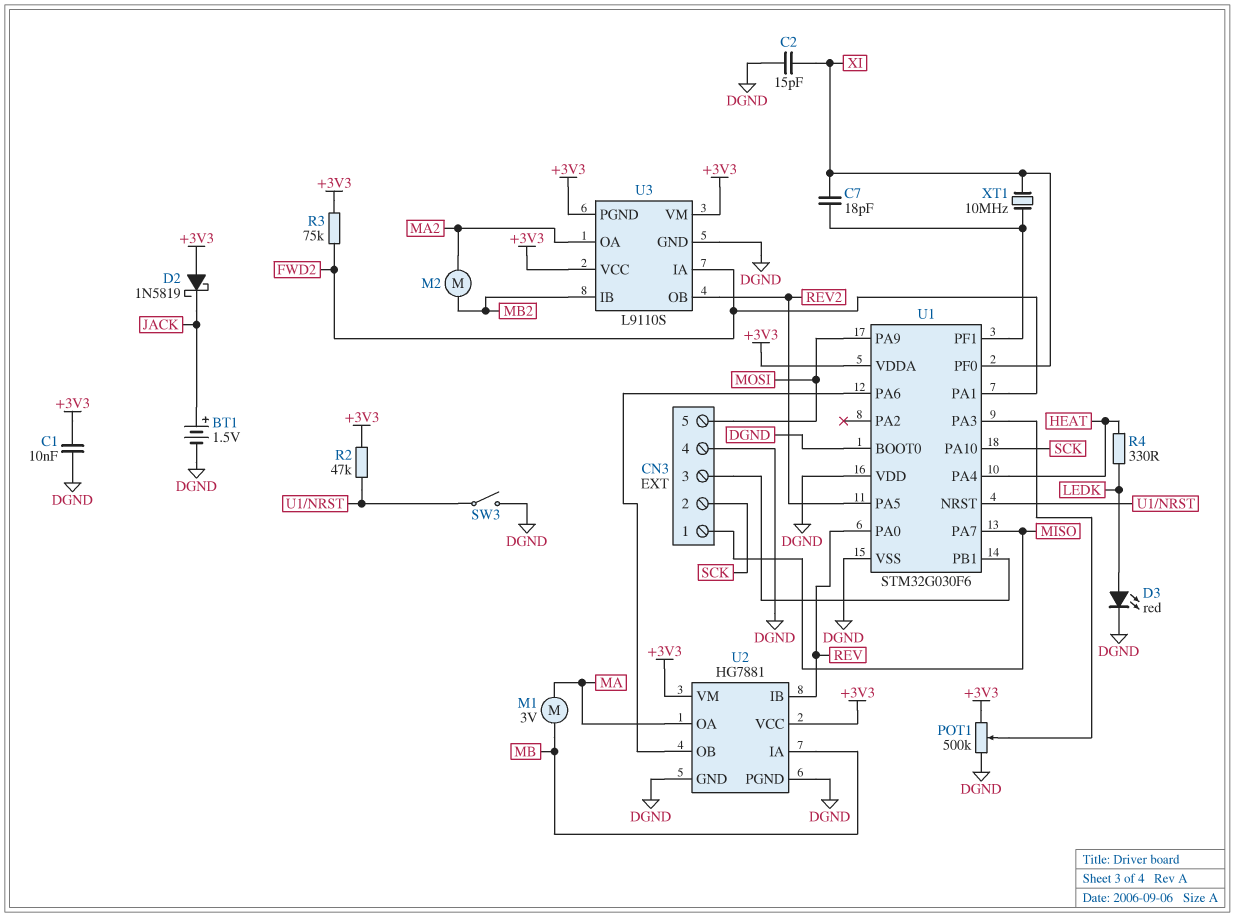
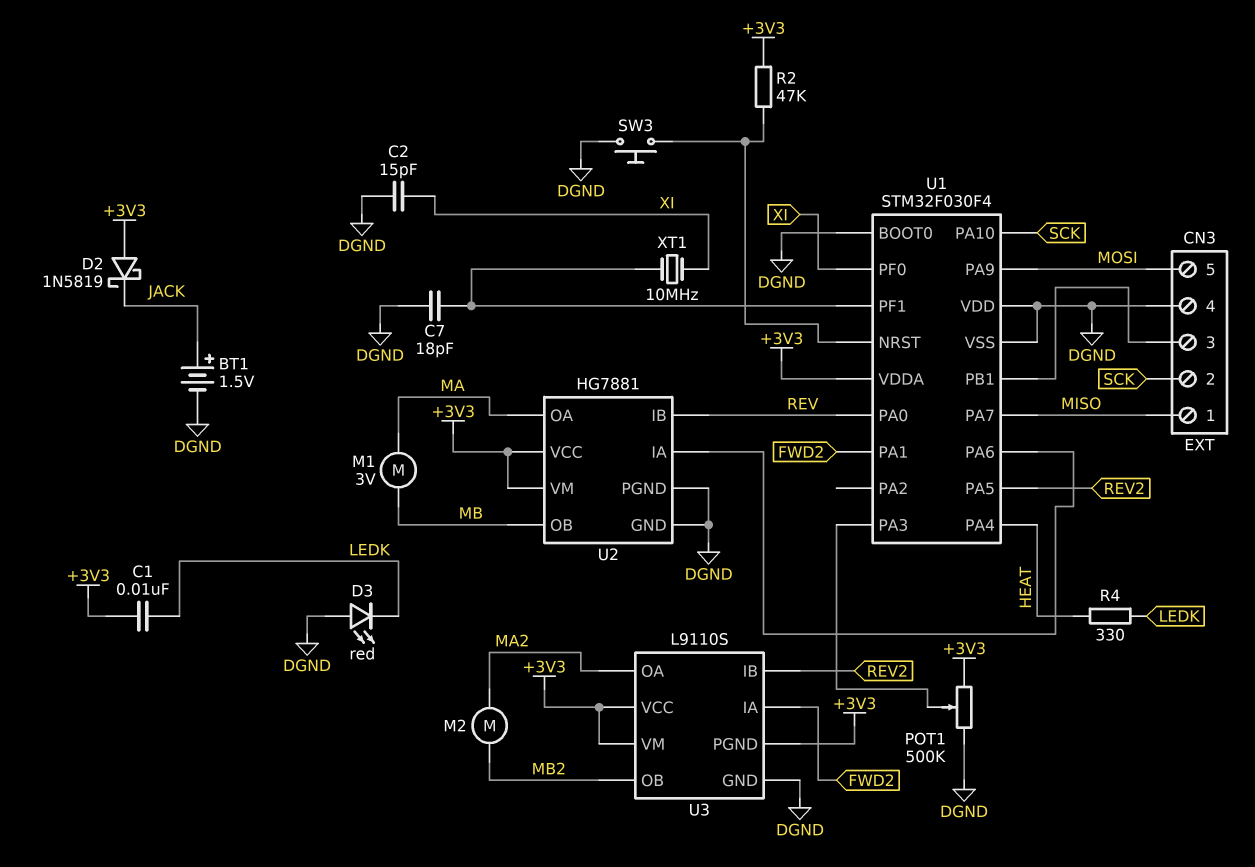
C1: 10nF (+3V3, DGND) -> 10nF (+3V3, LEDK)
C7: 18pF (U1/PF1, XI) -> 18pF (DGND, U1/PF1)
D3: LED red (A LEDK, K DGND) -> LED red (A DGND, K LEDK)
R3: 75k (+3V3, FWD2) -> none
SW3: switch (DGND, U1/NRST) -> button (DGND, U1/NRST)
U1: STM32G030F6 -> STM32F030F4
U2 pin IA: MB -> U1/PA6
U2 pin OB: U1/PA6 -> MB
U3 pin IB: MB2 -> REV2
U3 pin OB: REV2 -> MB2

